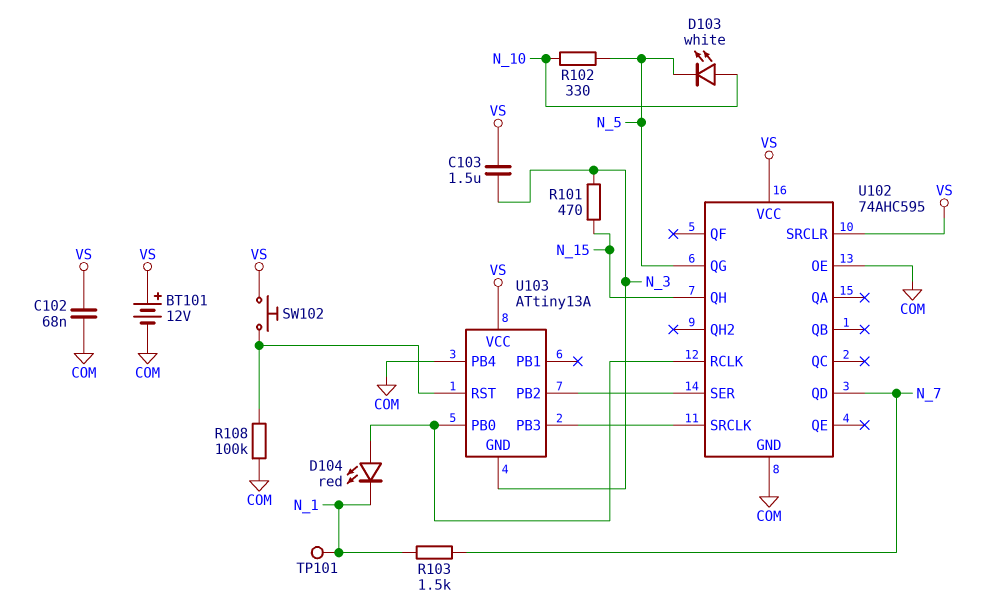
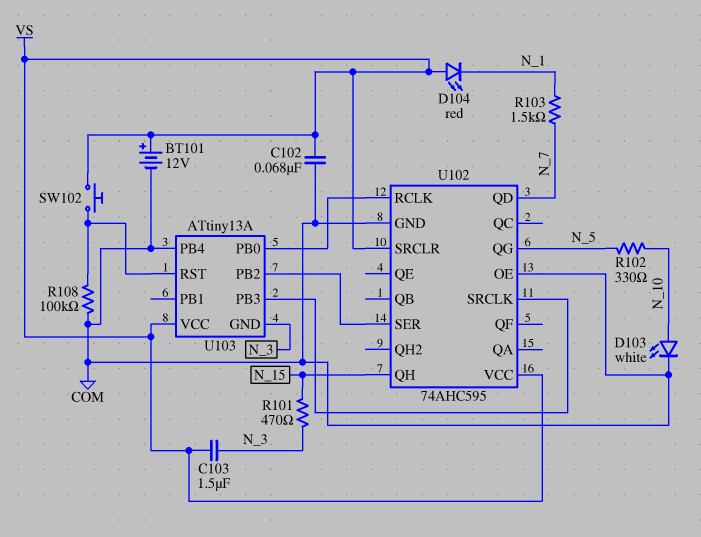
D103: LED white (A N_10, K N_5) -> LED white (A N_10, K COM)
D104: LED red (A U102/RCLK, K N_1) -> LED red (A VS, K N_1)
TP101: test point (N_1) -> none

